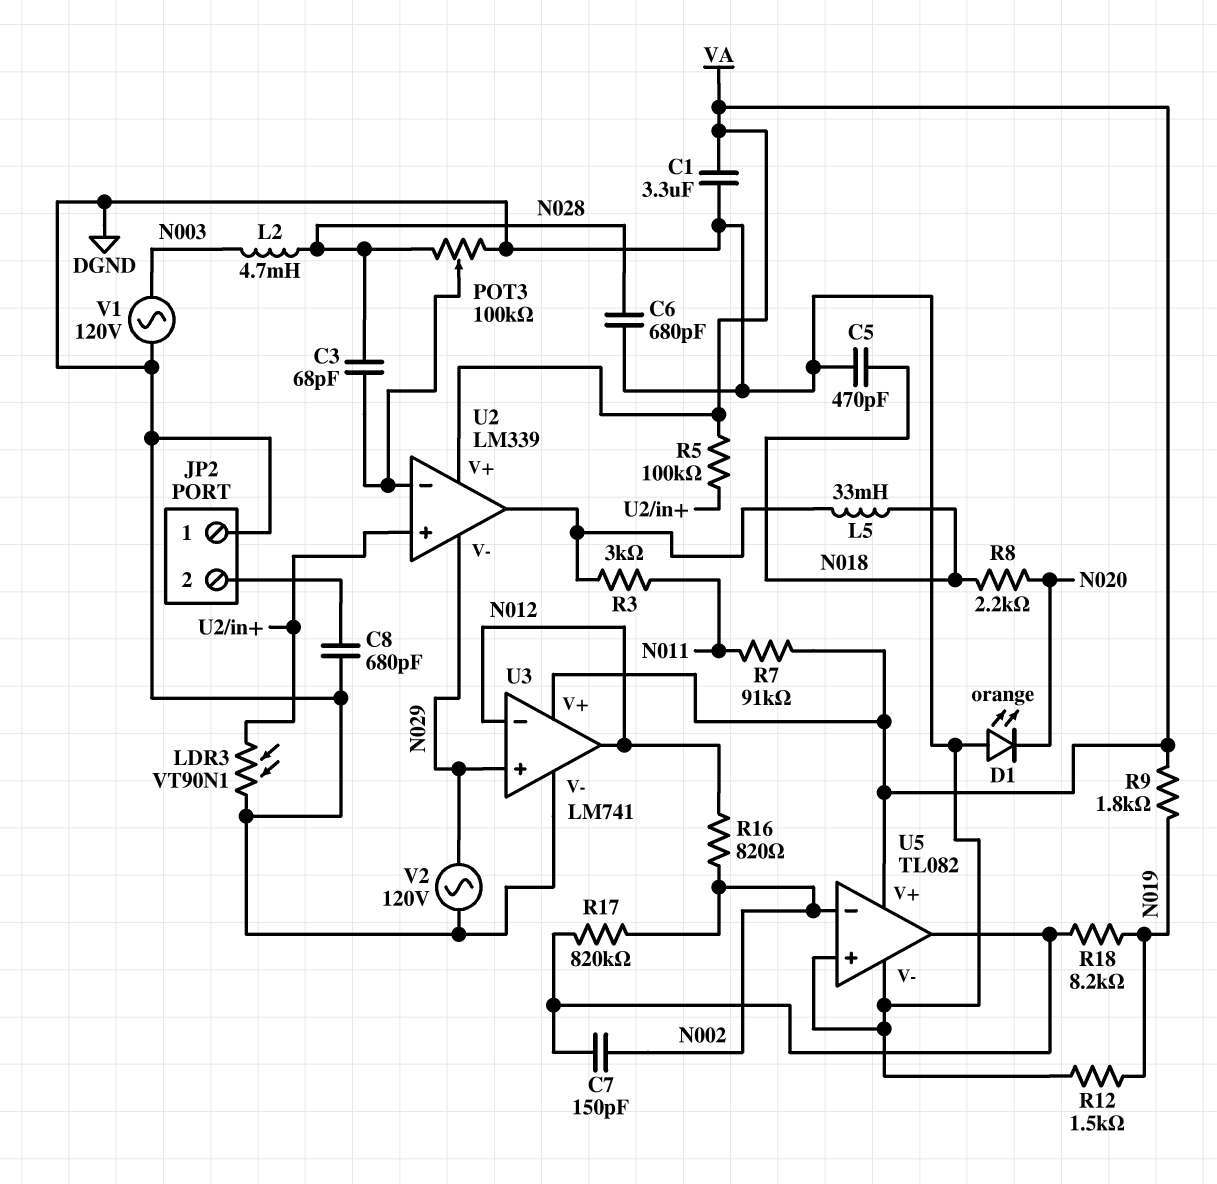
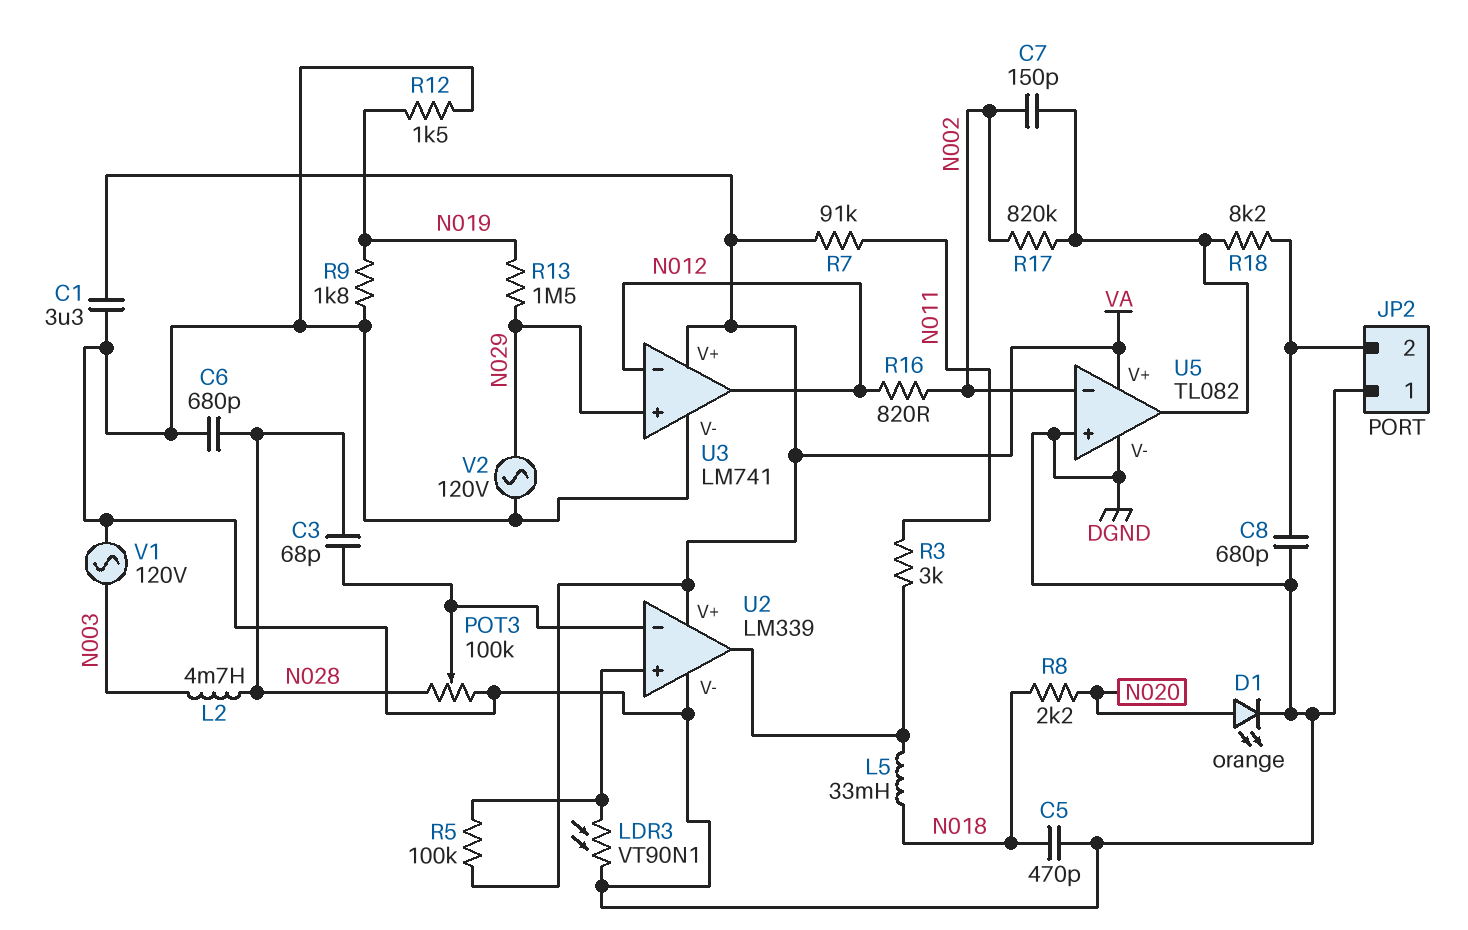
D1: LED orange (A DGND, K N020) -> LED orange (A N020, K DGND)
R9: 1.8k (N019, VA) -> 1.8k (DGND, N019)
R13: none -> 1.5M (N019, N029)
R18: 8.2k (N019, U5/out) -> 8.2k (JP2/2, U5/out)
U2 pin V-: N029 -> DGND

